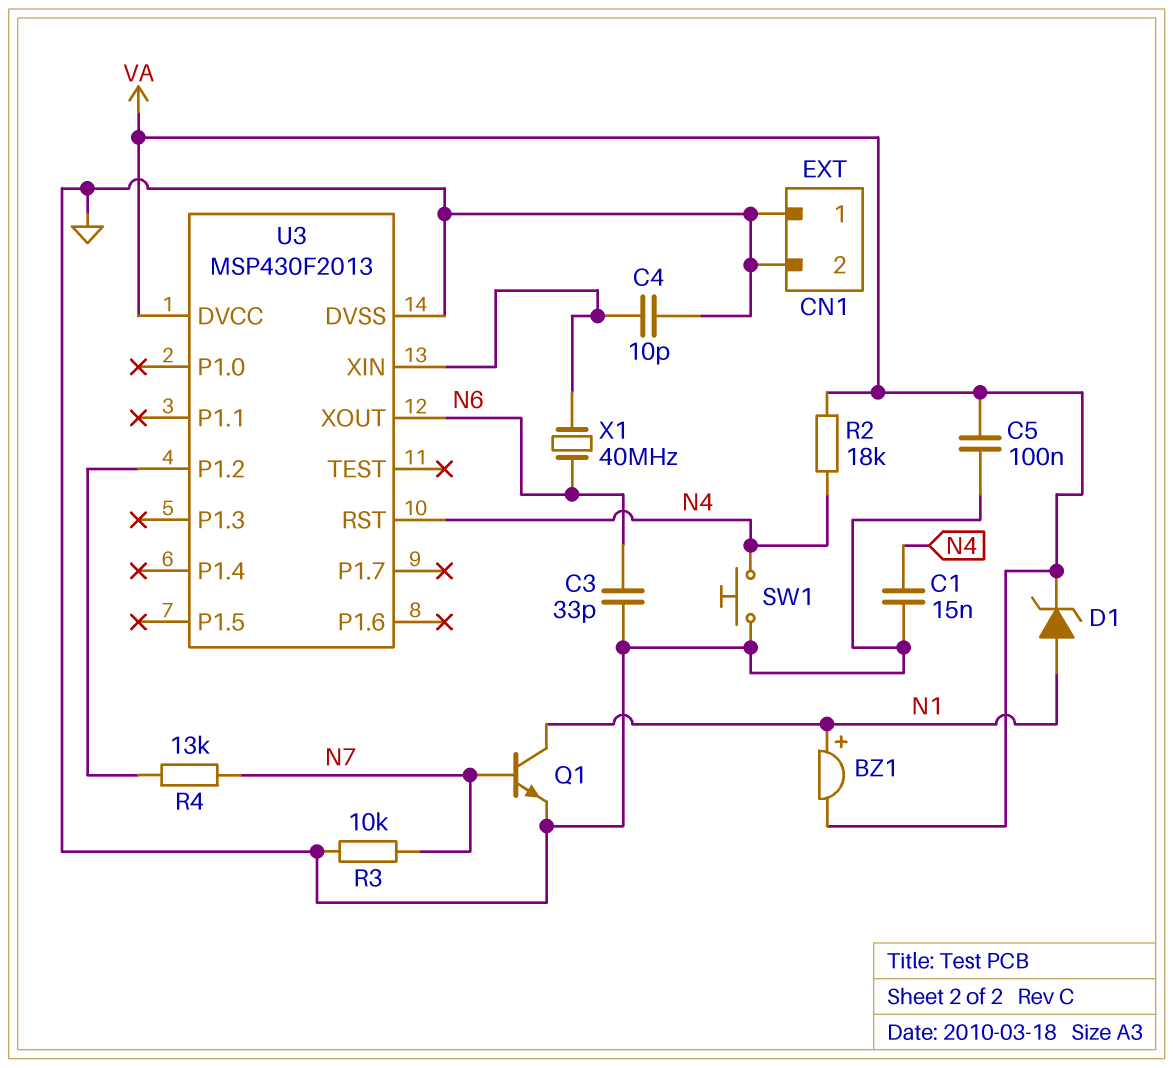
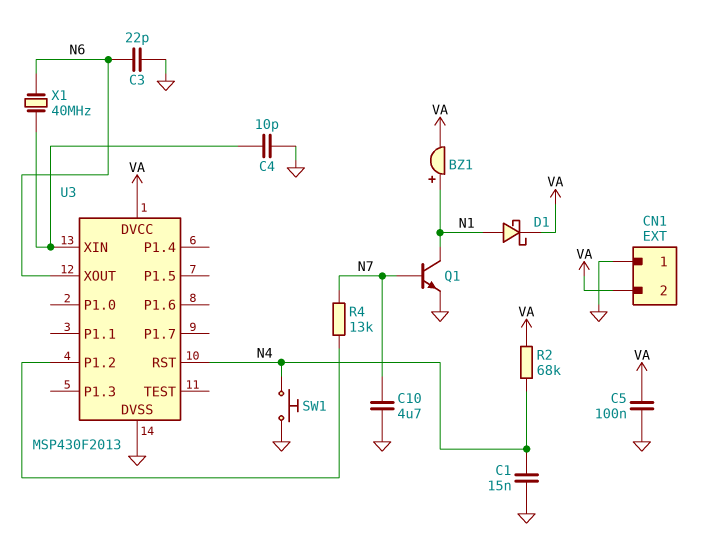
C3: 33pF (GND, N6) -> 22pF (GND, N6)
C10: none -> 4.7uF (GND, N7)
CN1 pin 2: GND -> VA
D1: zener (A N1, K VA) -> schottky (A N1, K VA)
R2: 18k (N4, VA) -> 68k (N4, VA)
R3: 10k (GND, N7) -> none

